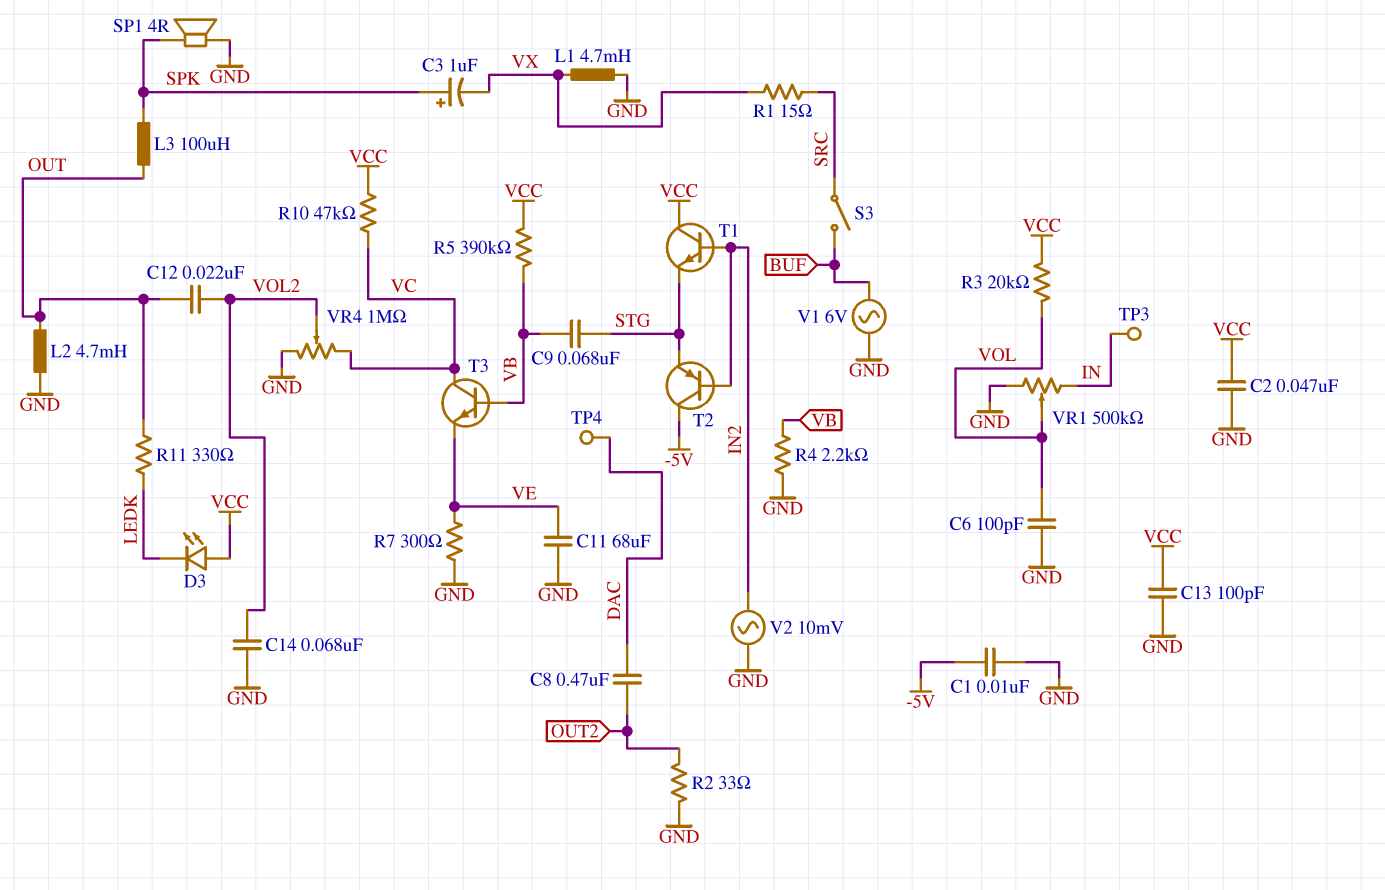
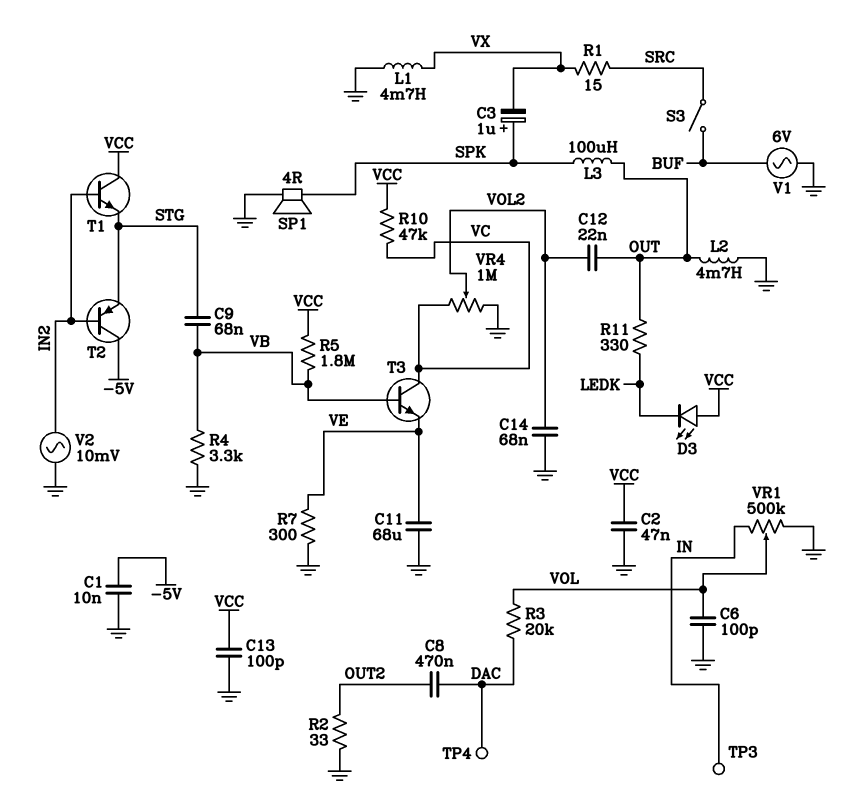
R3: 20k (VCC, VOL) -> 20k (DAC, VOL)
R4: 2.2k (GND, VB) -> 3.3k (GND, VB)
R5: 390k (VB, VCC) -> 1.8M (VB, VCC)

